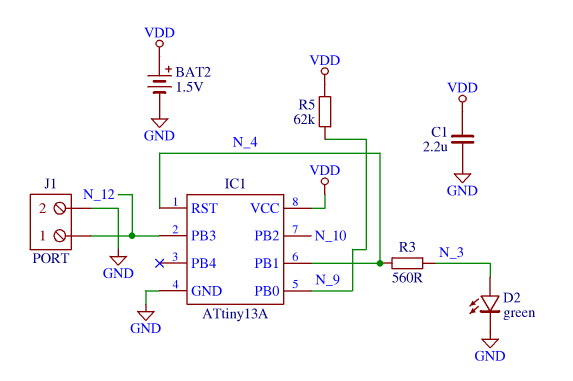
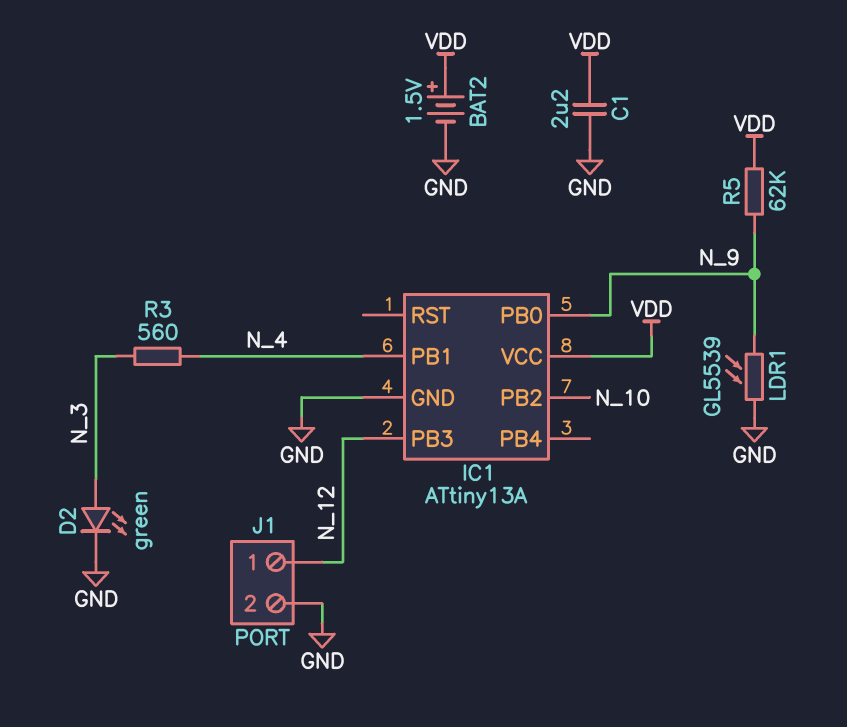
IC1 pin RST: N_4 -> none
LDR1: none -> GL5539 (GND, N_9)

